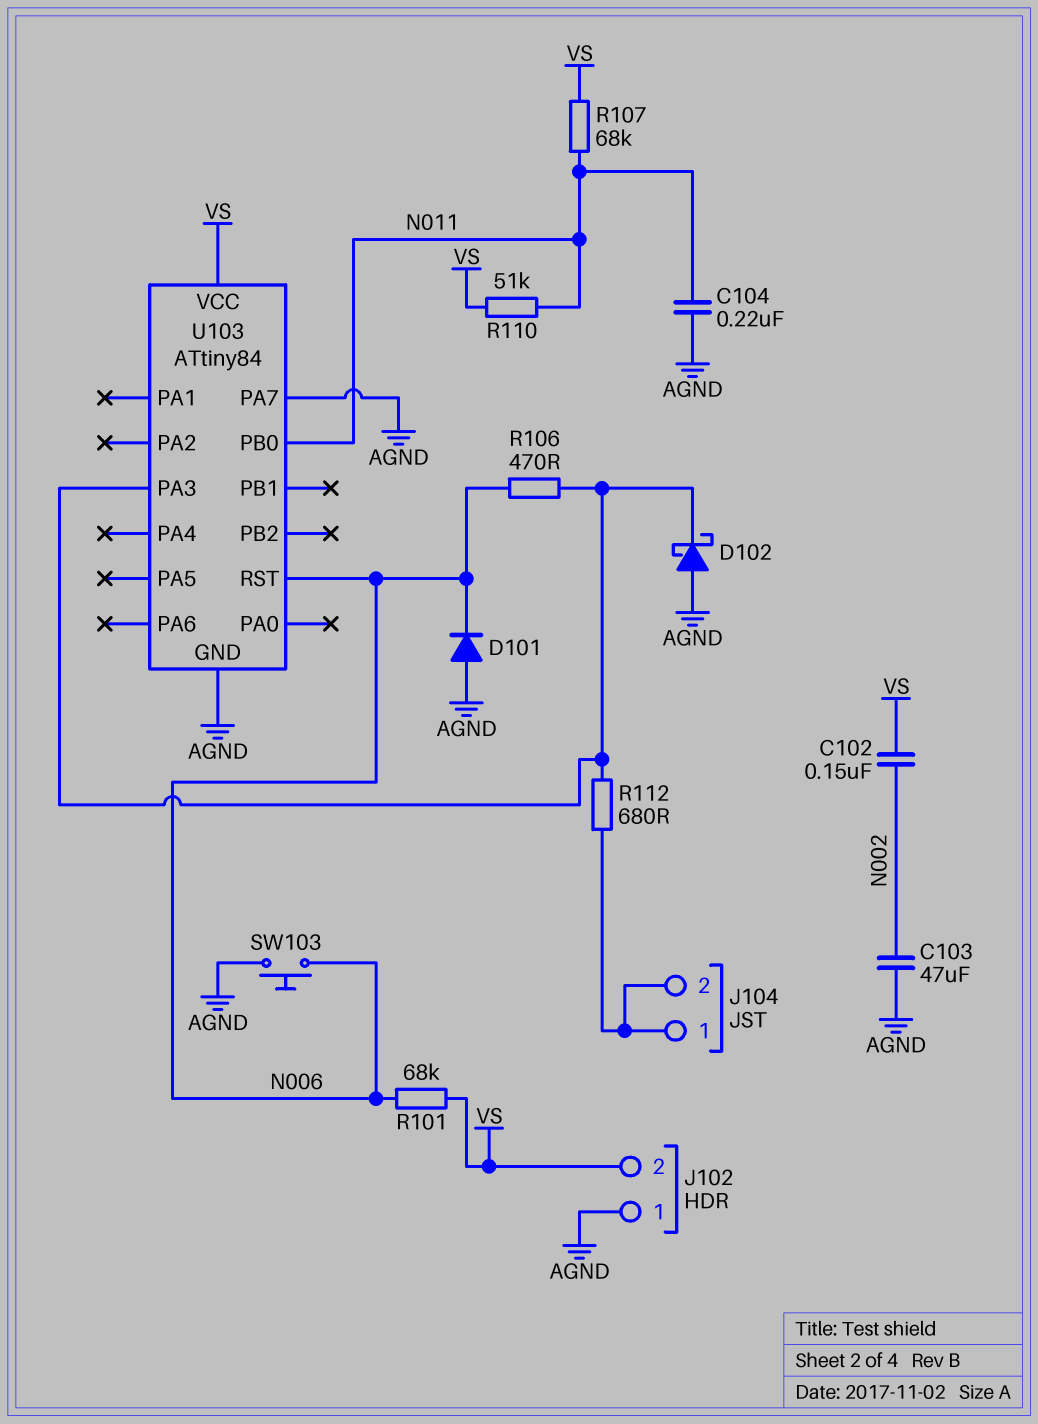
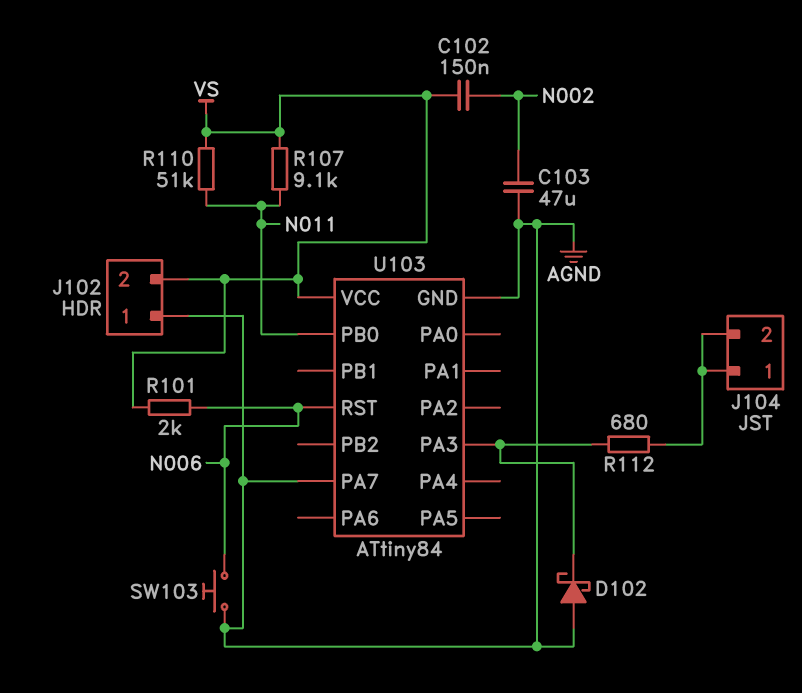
C104: 220nF (AGND, N011) -> none
D101: diode (A AGND, K N006) -> none
R101: 68k (N006, VS) -> 2k (N006, VS)
R106: 470 (N006, U103/PA3) -> none
R107: 68k (N011, VS) -> 9.1k (N011, VS)

